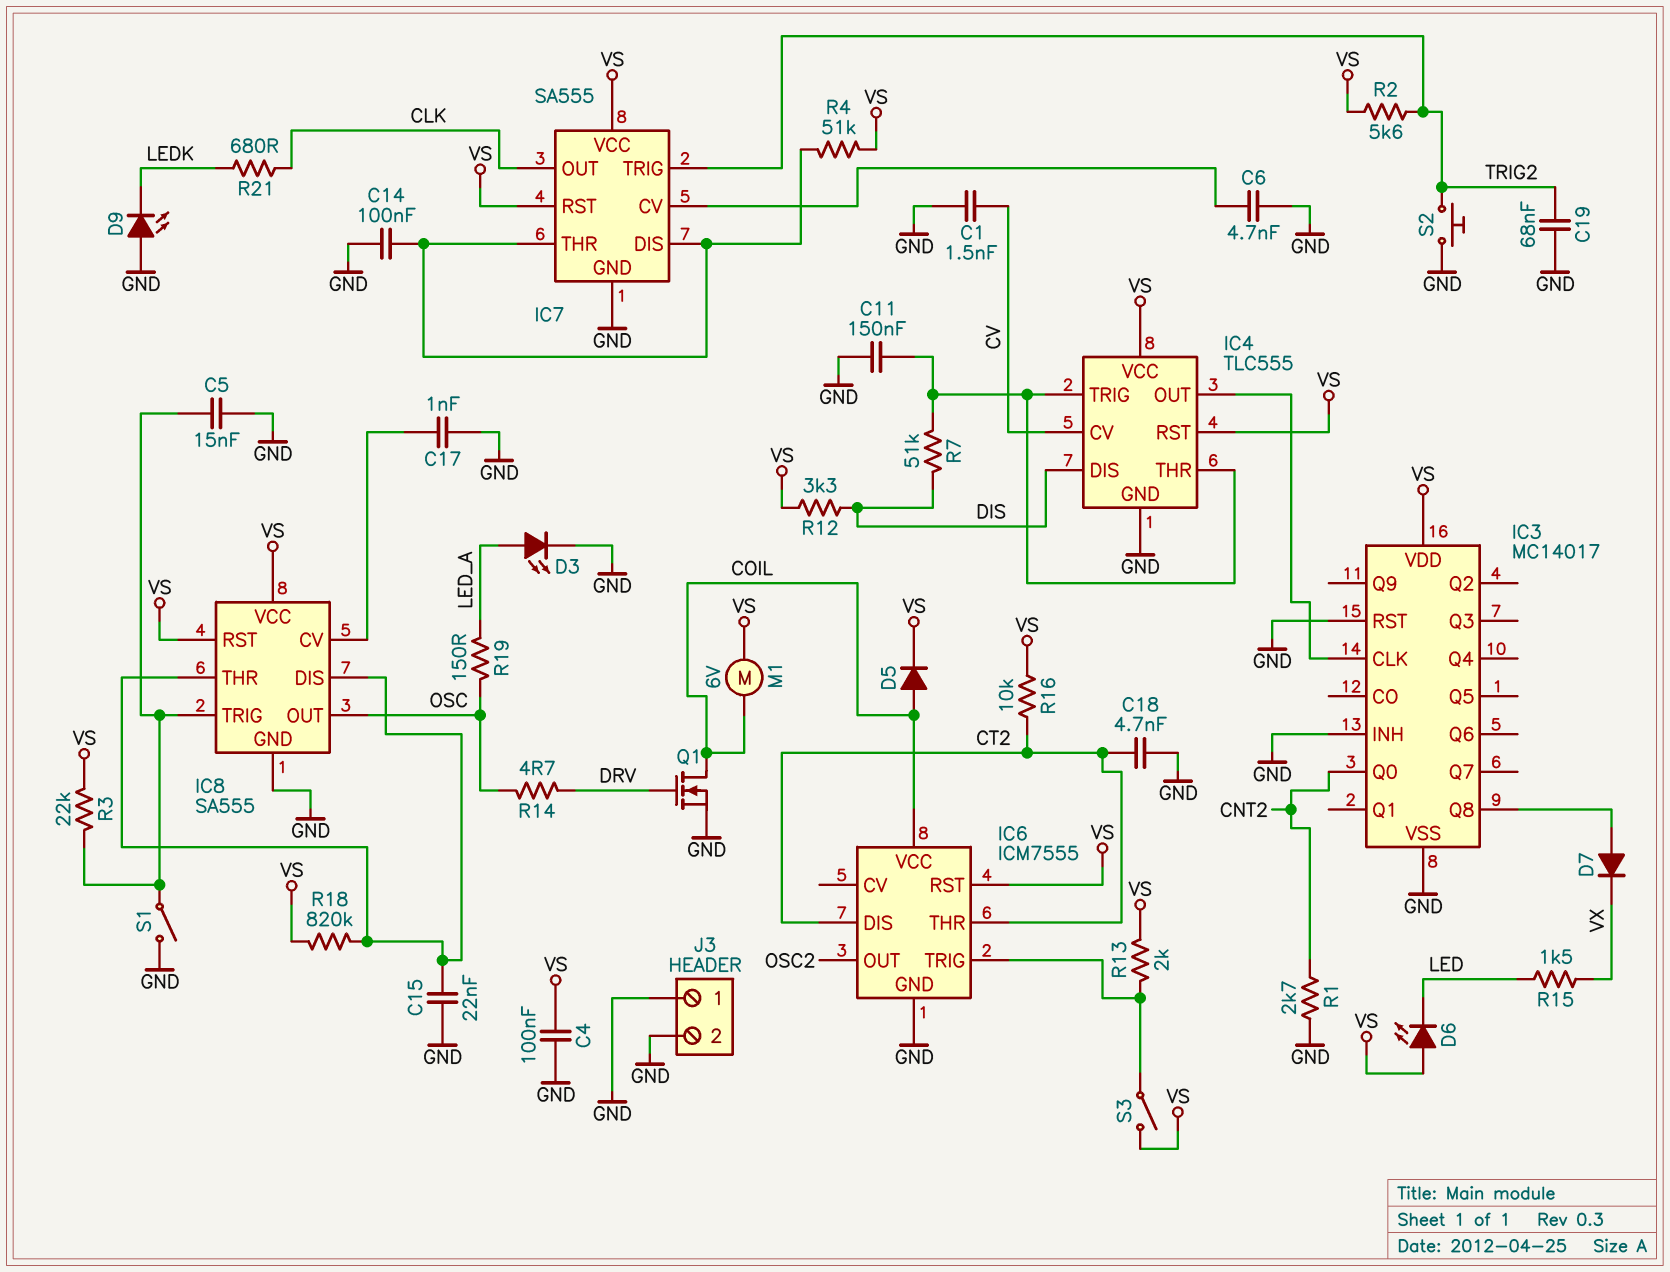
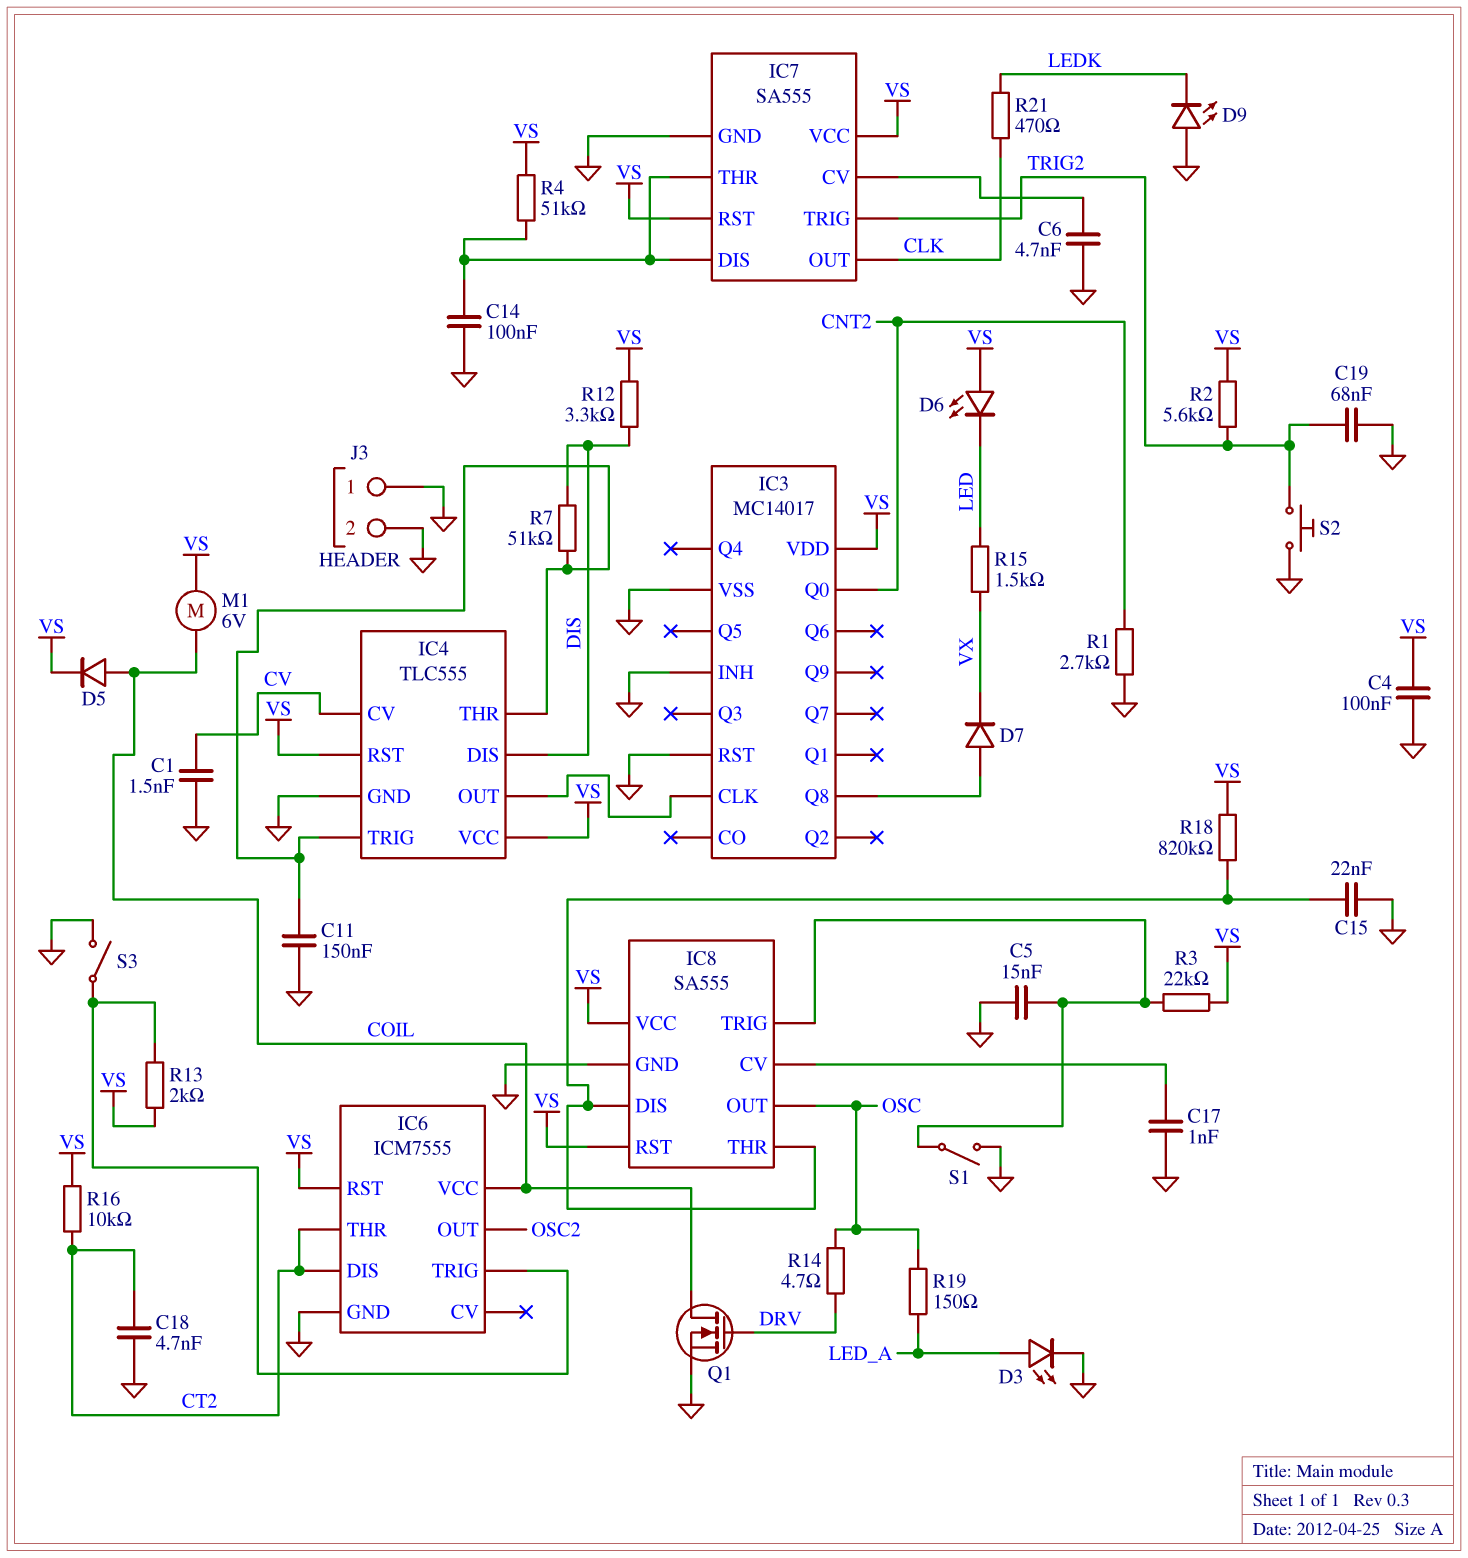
R21: 680 (CLK, LEDK) -> 470 (CLK, LEDK)
S3: switch (IC6/TRIG, VS) -> switch (GND, IC6/TRIG)

